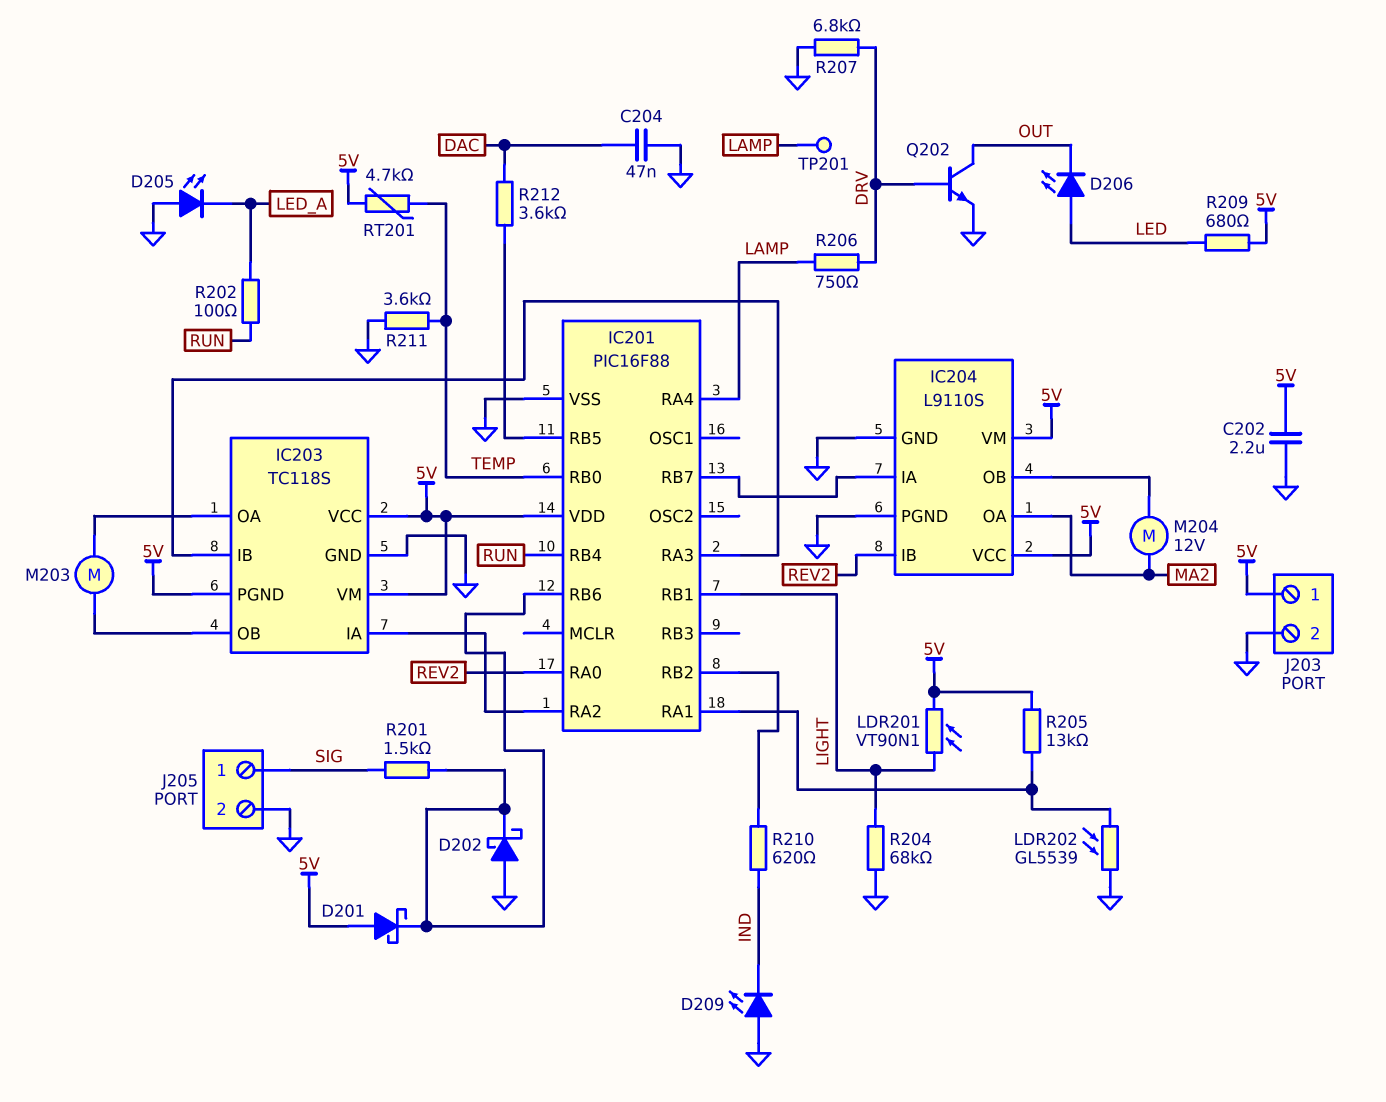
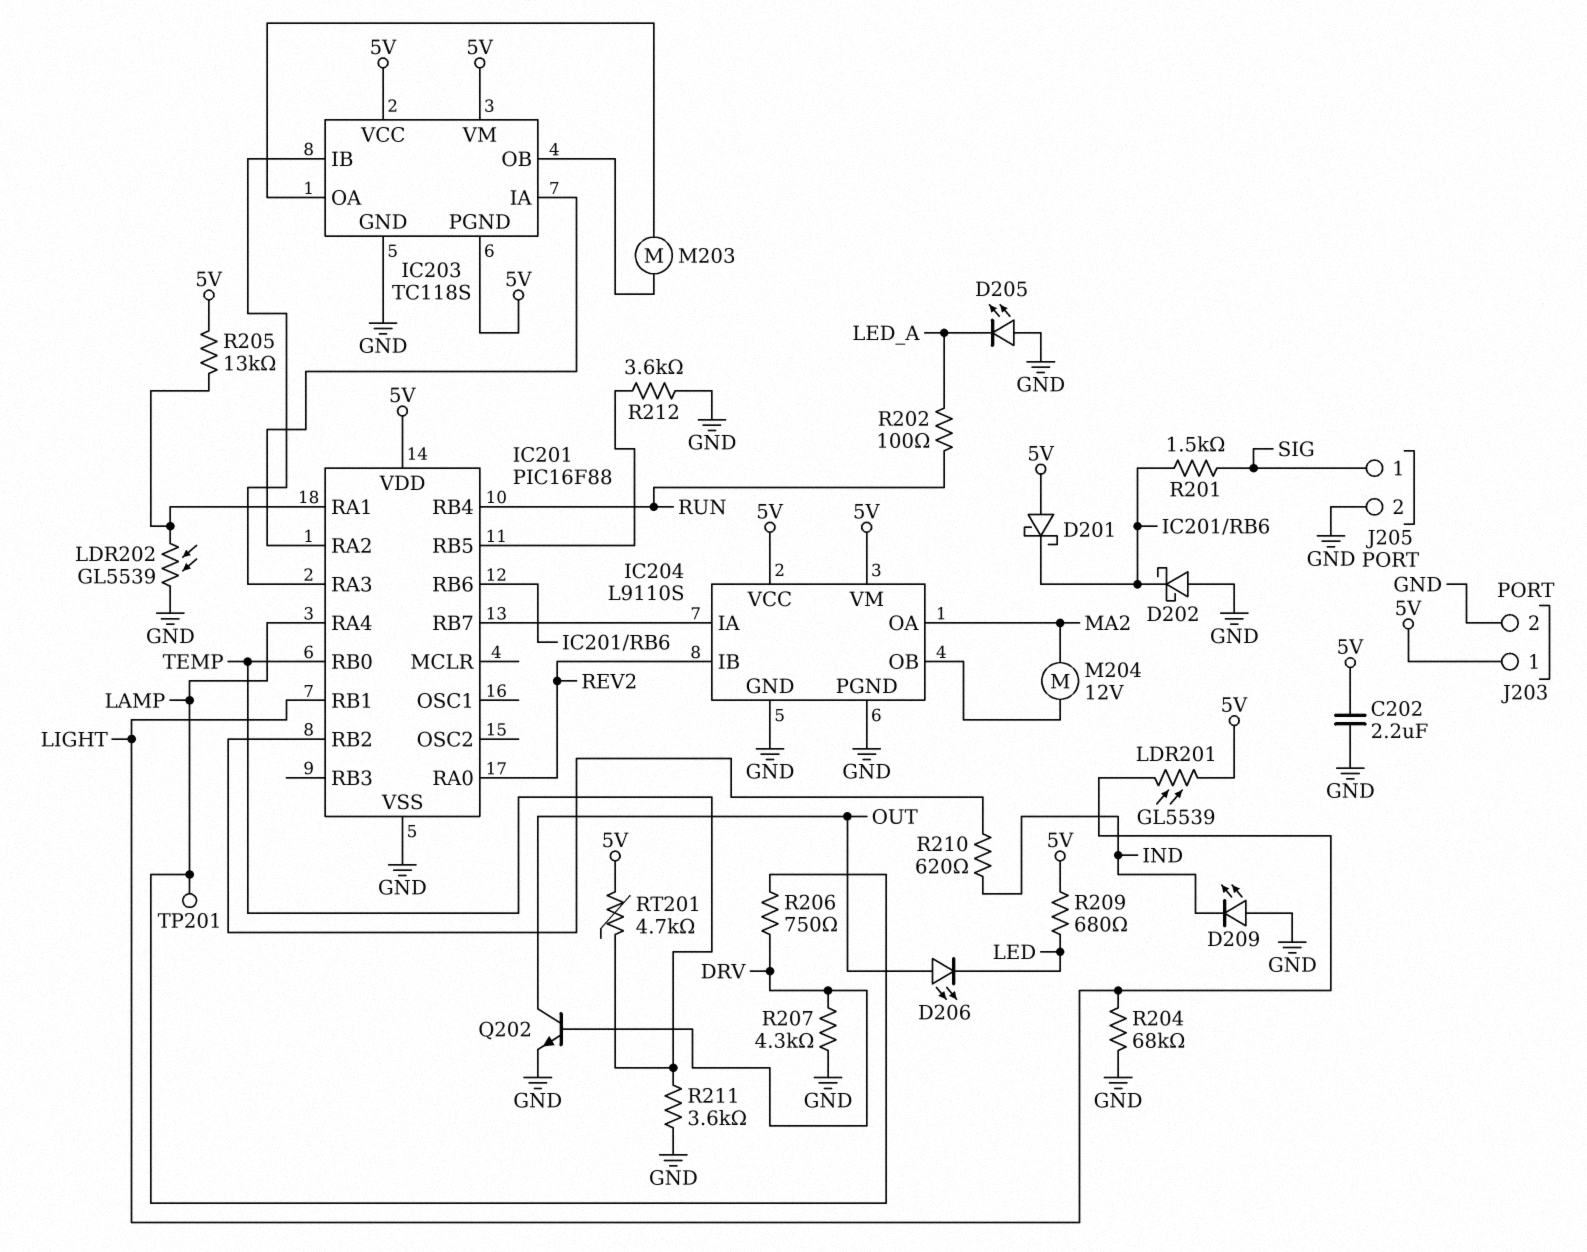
C204: 47nF (DAC, GND) -> none
D206: LED (A LED, K OUT) -> LED (A OUT, K LED)
LDR201: VT90N1 (5V, LIGHT) -> GL5539 (5V, LIGHT)
R207: 6.8k (DRV, GND) -> 4.3k (DRV, GND)
R212: 3.6k (DAC, IC201/RB5) -> 3.6k (GND, IC201/RB5)

